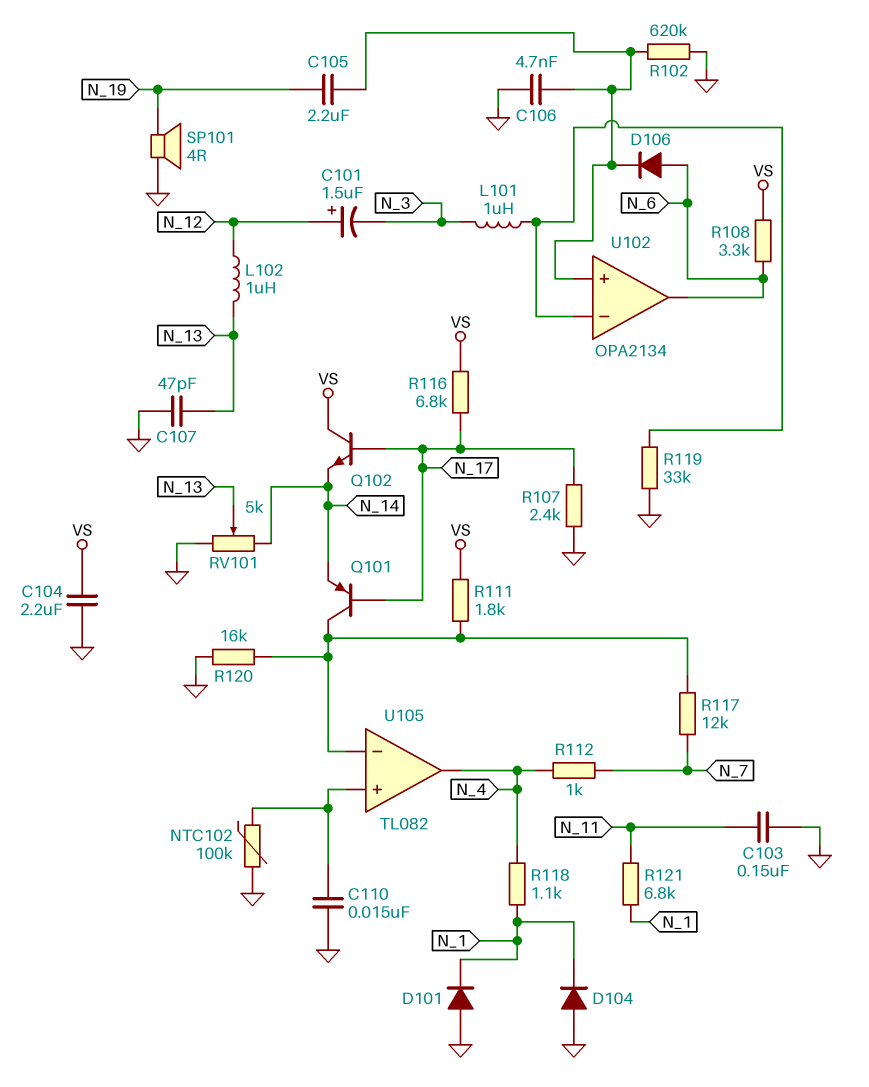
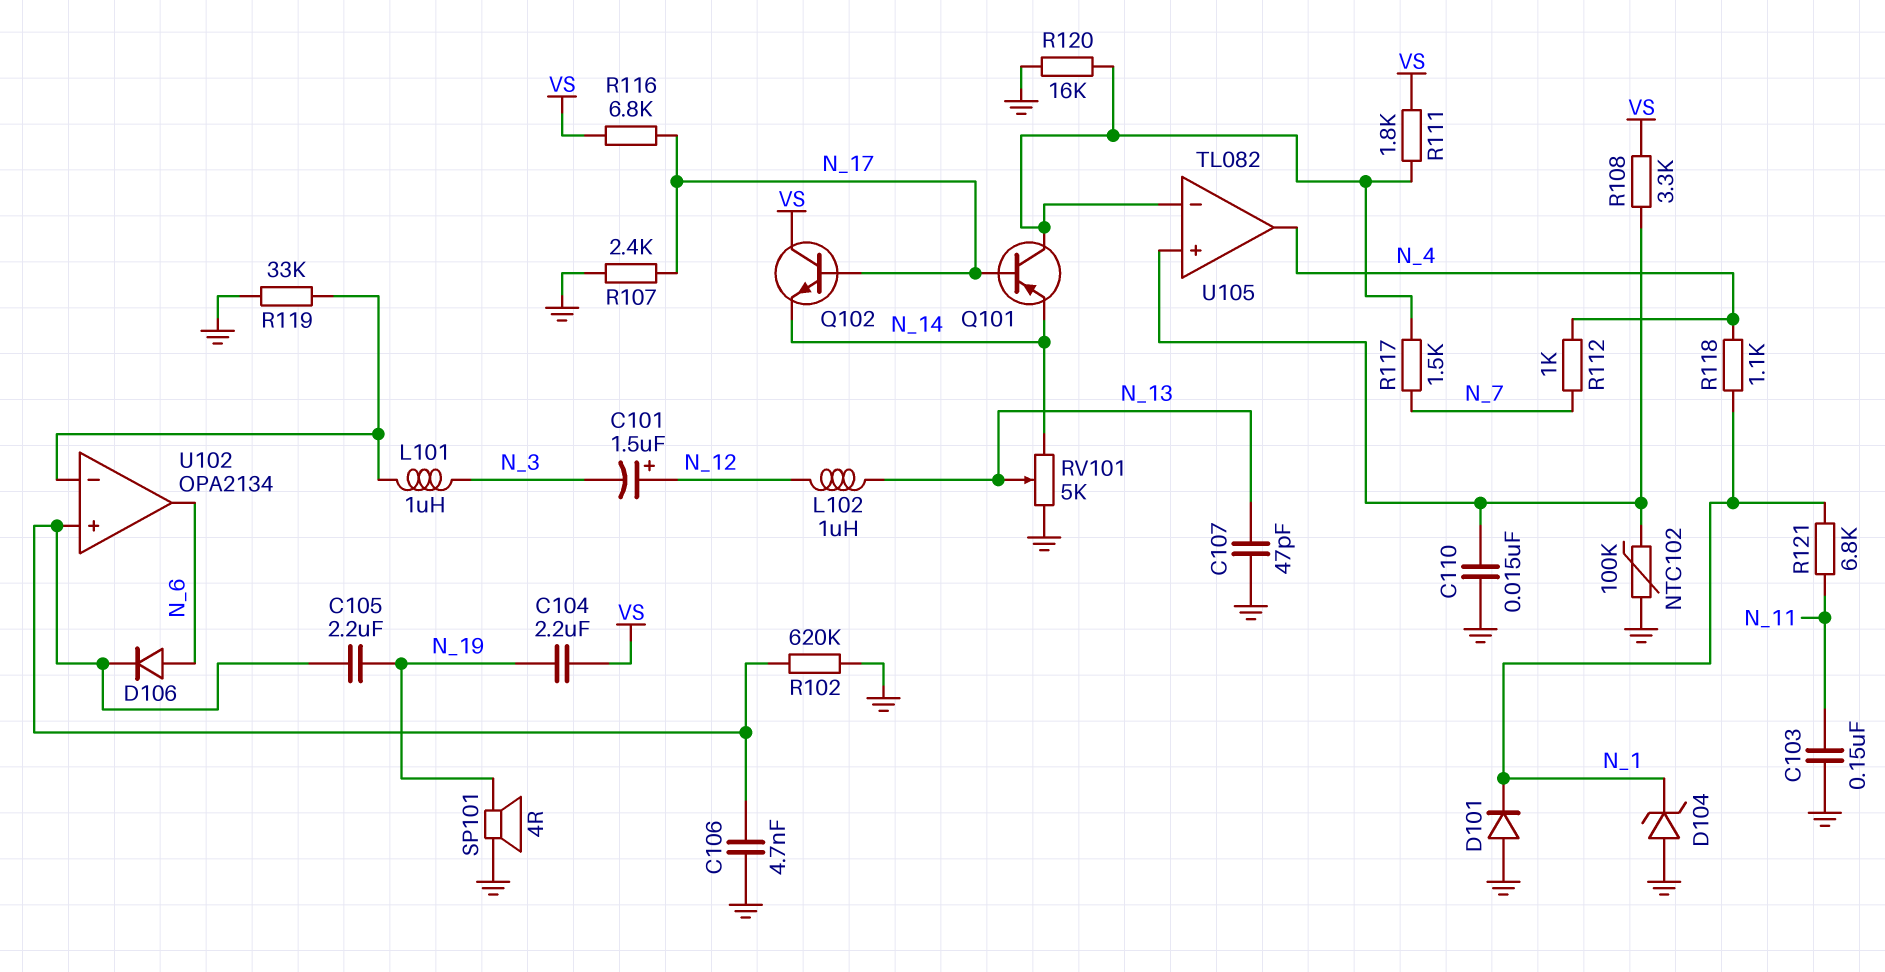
C104: 2.2uF (GND, VS) -> 2.2uF (N_19, VS)
D104: diode (A GND, K N_1) -> zener (A GND, K N_1)
R108: 3.3k (N_6, VS) -> 3.3k (U105/in+, VS)
R117: 12k (N_7, U105/in-) -> 1.5k (N_7, U105/in-)

